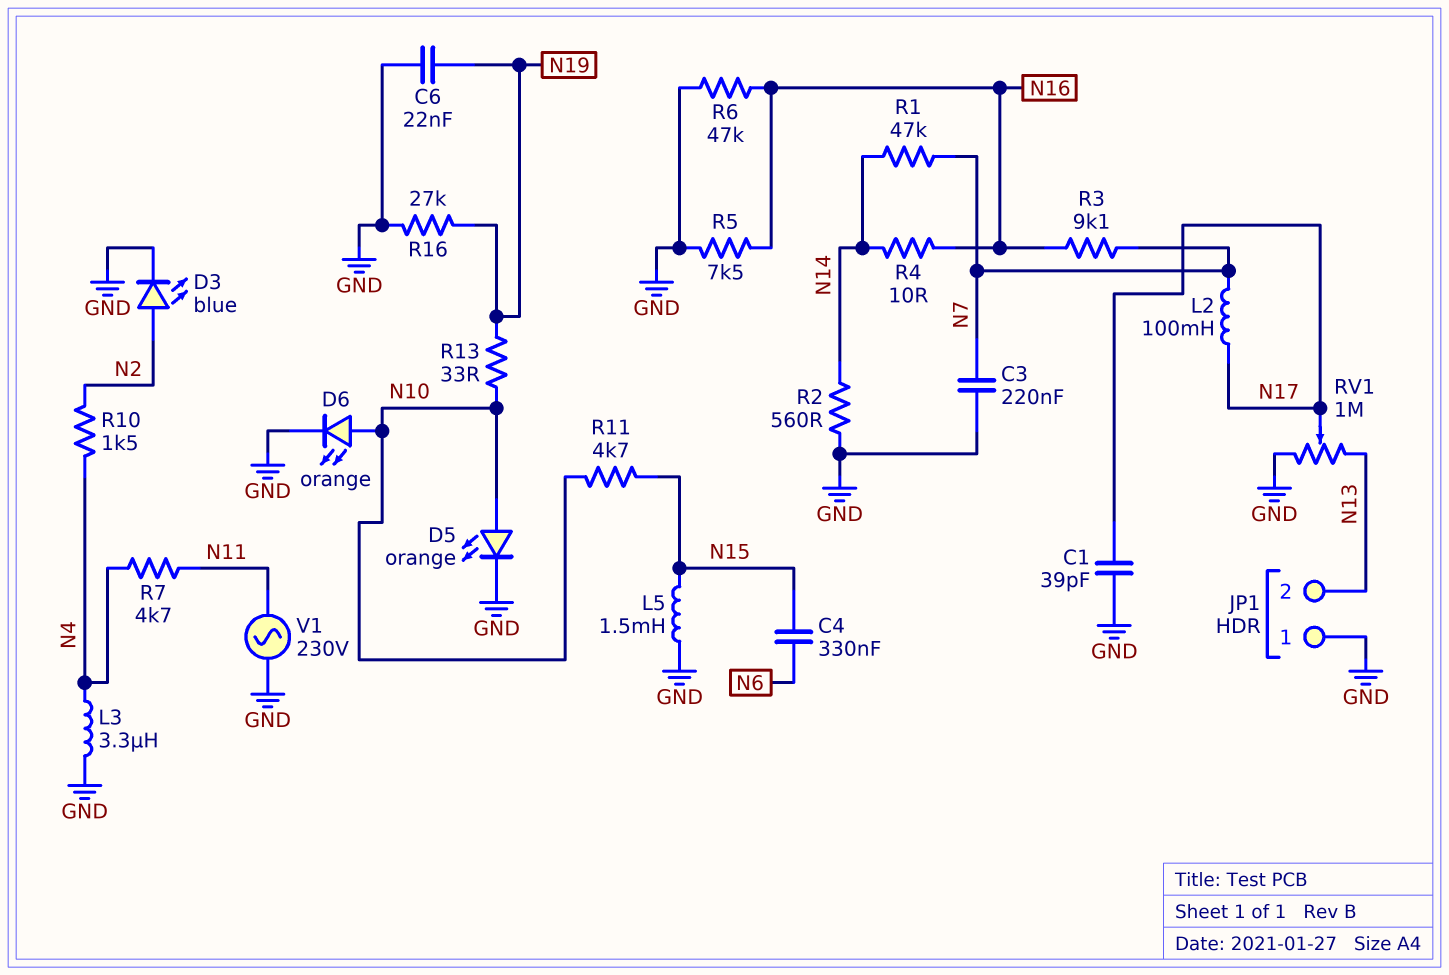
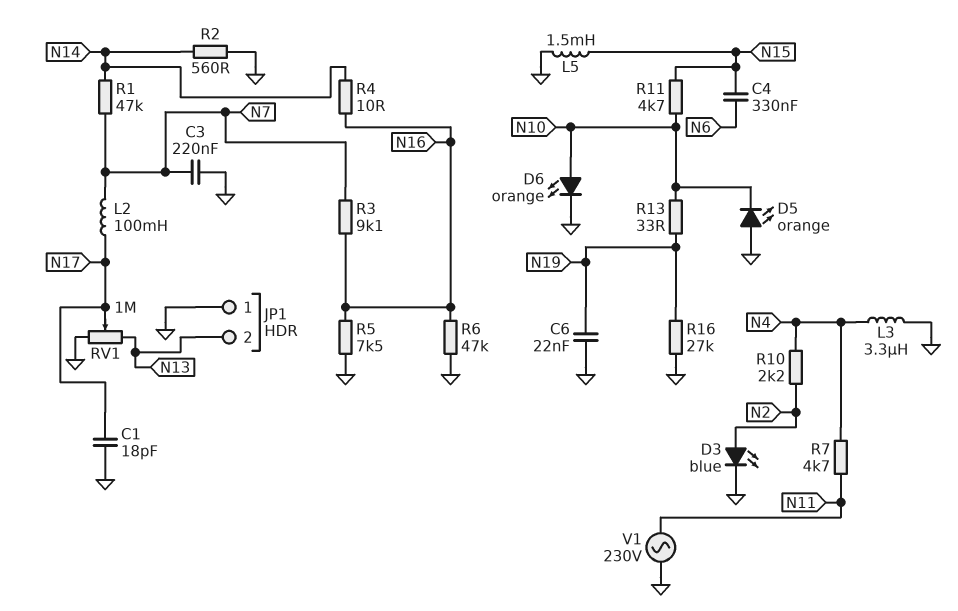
C1: 39pF (GND, N17) -> 18pF (GND, N17)
D5: LED orange (A N10, K GND) -> LED orange (A GND, K N10)
R10: 1.5k (N2, N4) -> 2.2k (N2, N4)

